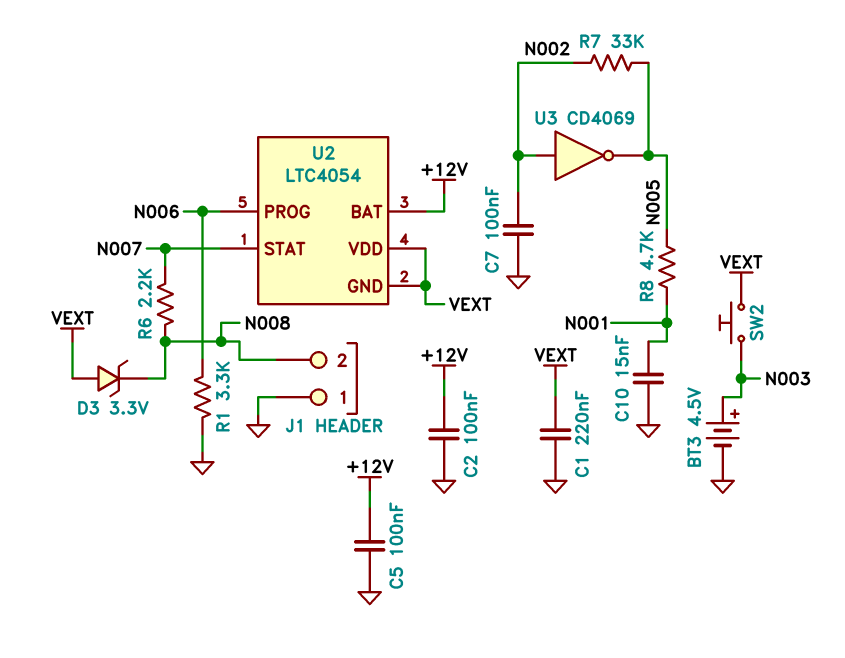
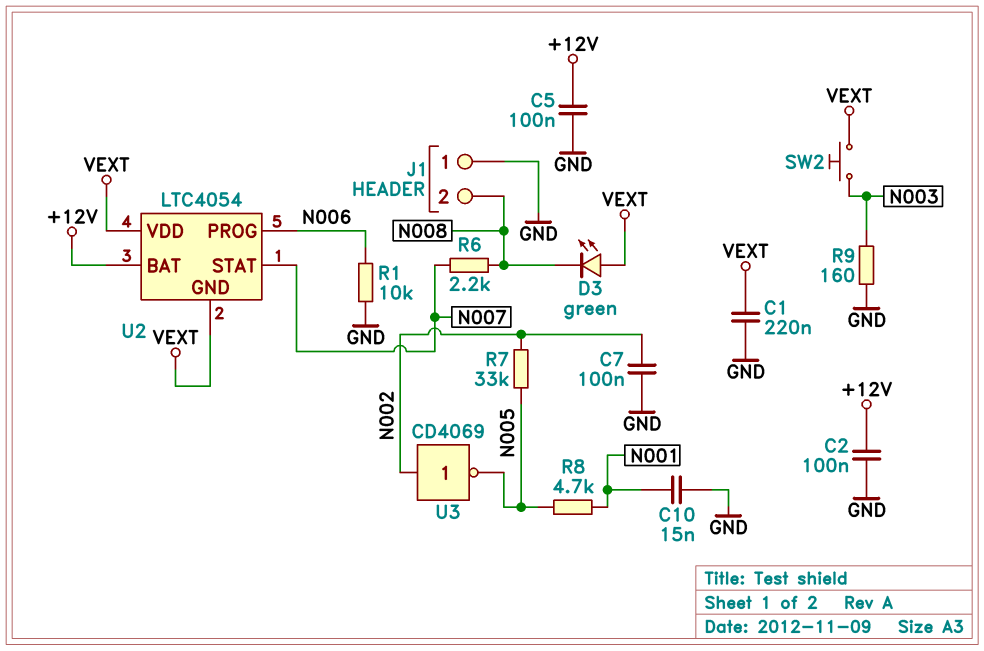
BT3: 4.5V (plus N003, minus GND) -> none
D3: zener 3.3V (A VEXT, K N008) -> LED green (A VEXT, K N008)
R1: 3.3k (GND, N006) -> 10k (GND, N006)
R9: none -> 160 (GND, N003)

